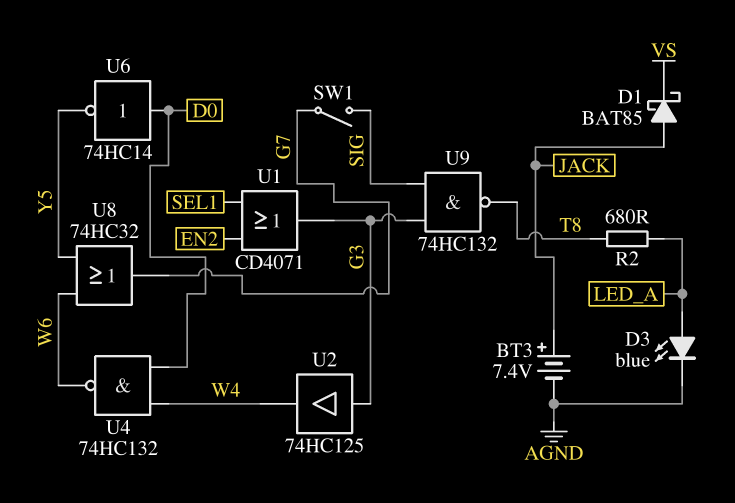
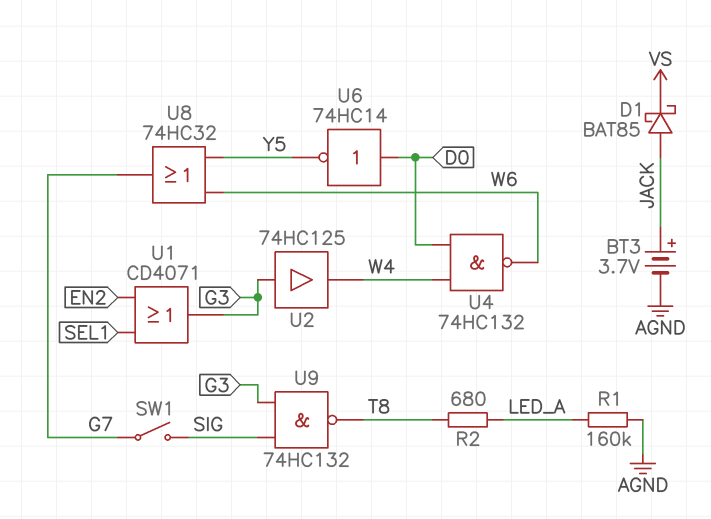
BT3: 7.4V (plus JACK, minus AGND) -> 3.7V (plus JACK, minus AGND)
D3: LED blue (A LED_A, K AGND) -> none
R1: none -> 160k (AGND, LED_A)

